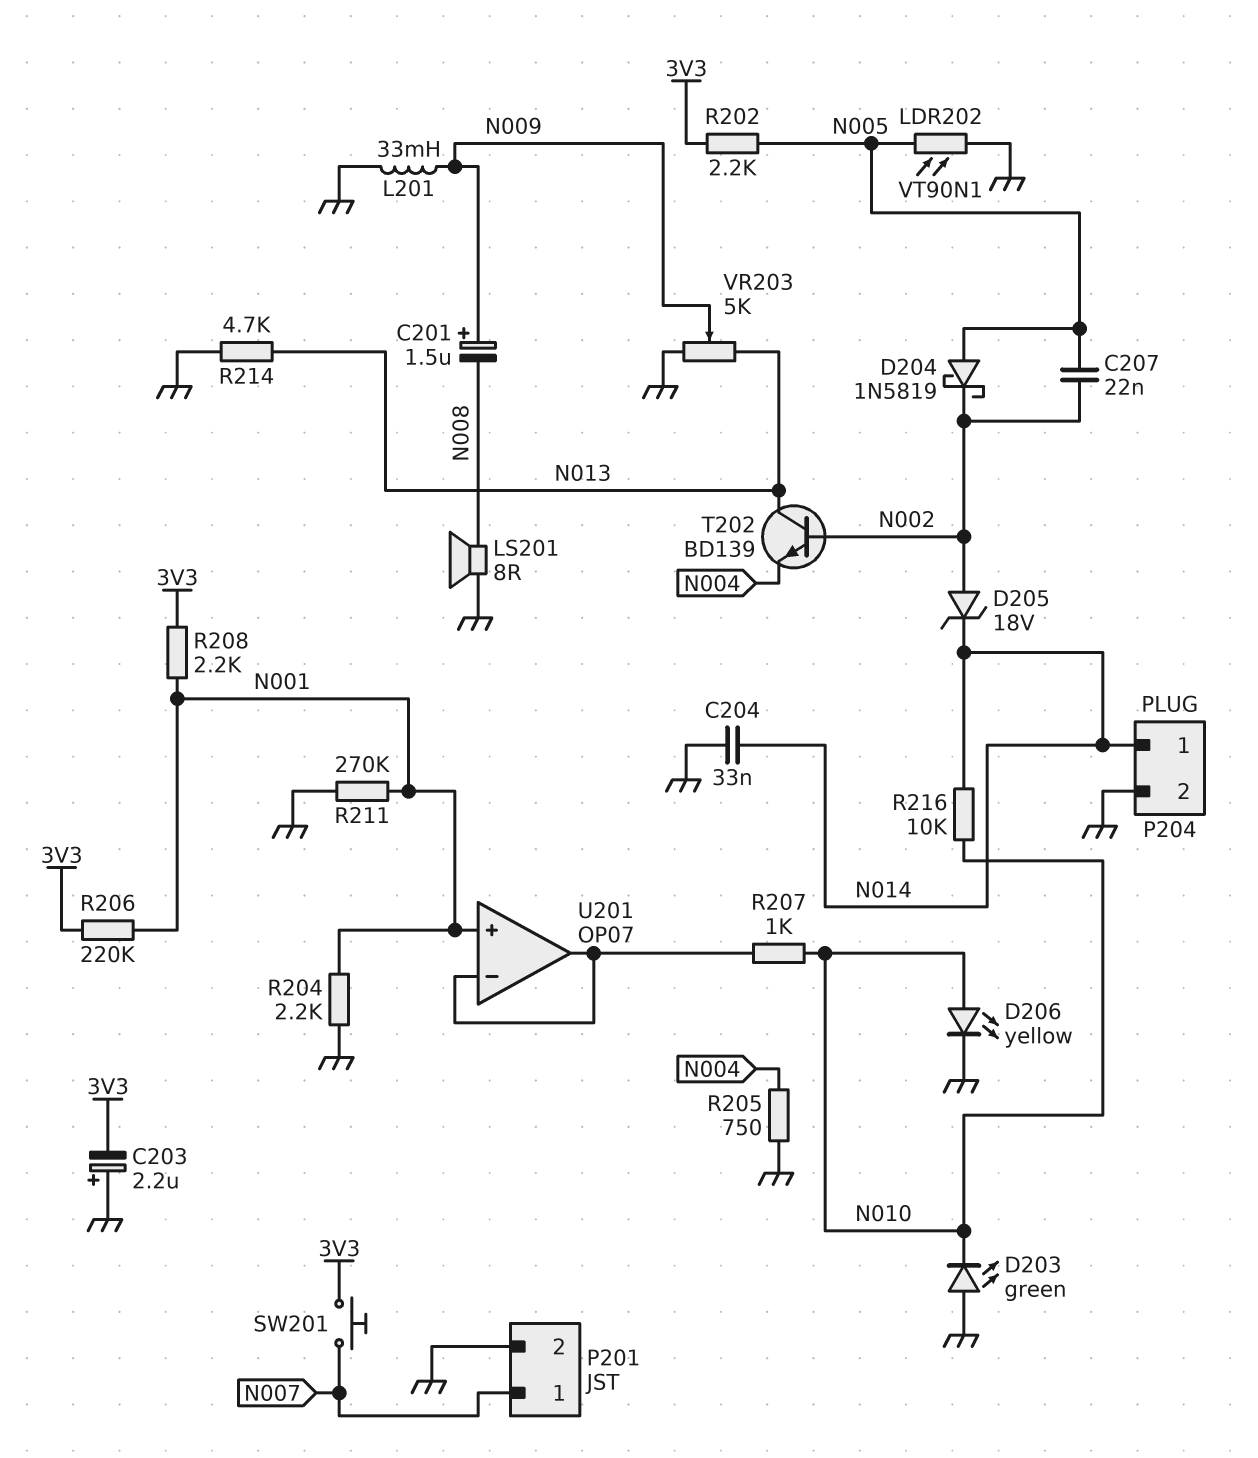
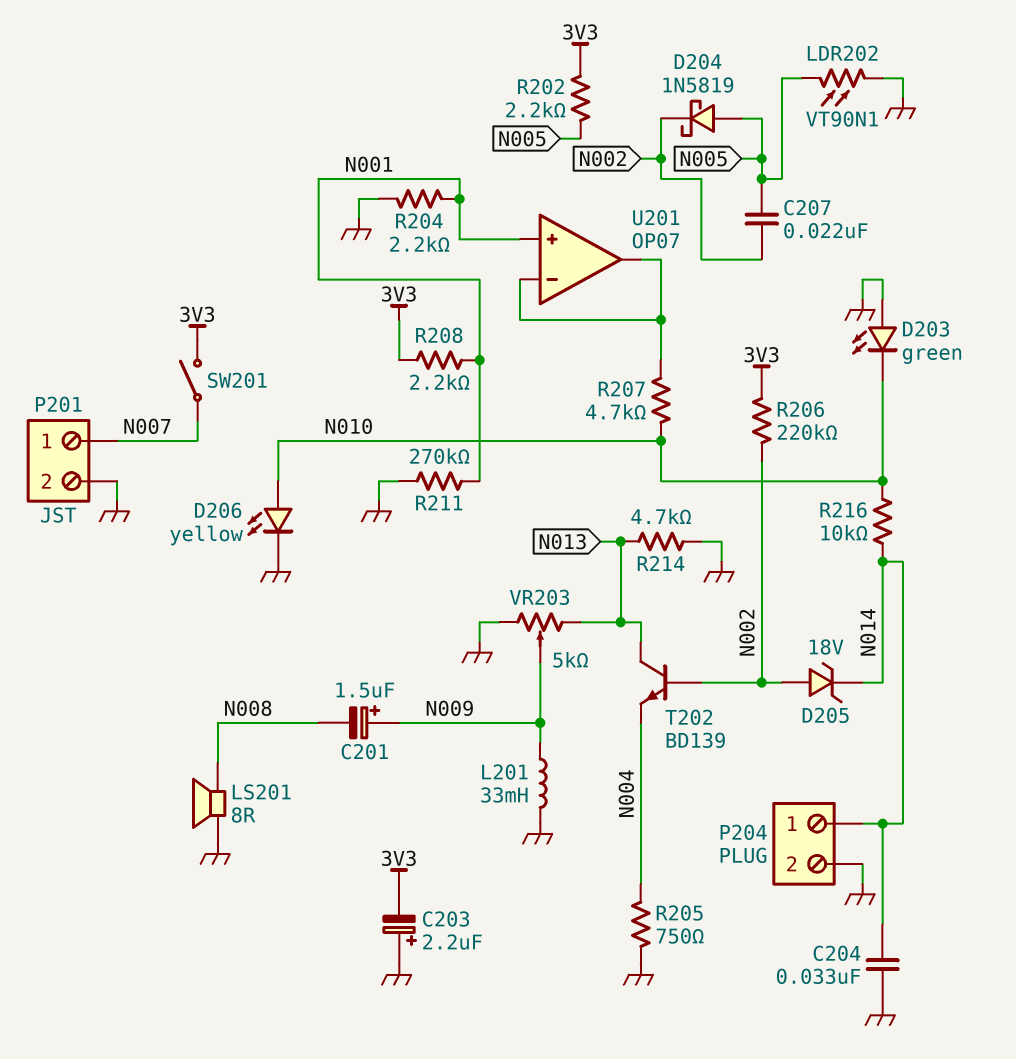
R206: 220k (3V3, N001) -> 220k (3V3, N002)
R207: 1k (N010, U201/in-) -> 4.7k (N010, U201/in-)
SW201: button (3V3, N007) -> switch (3V3, N007)

